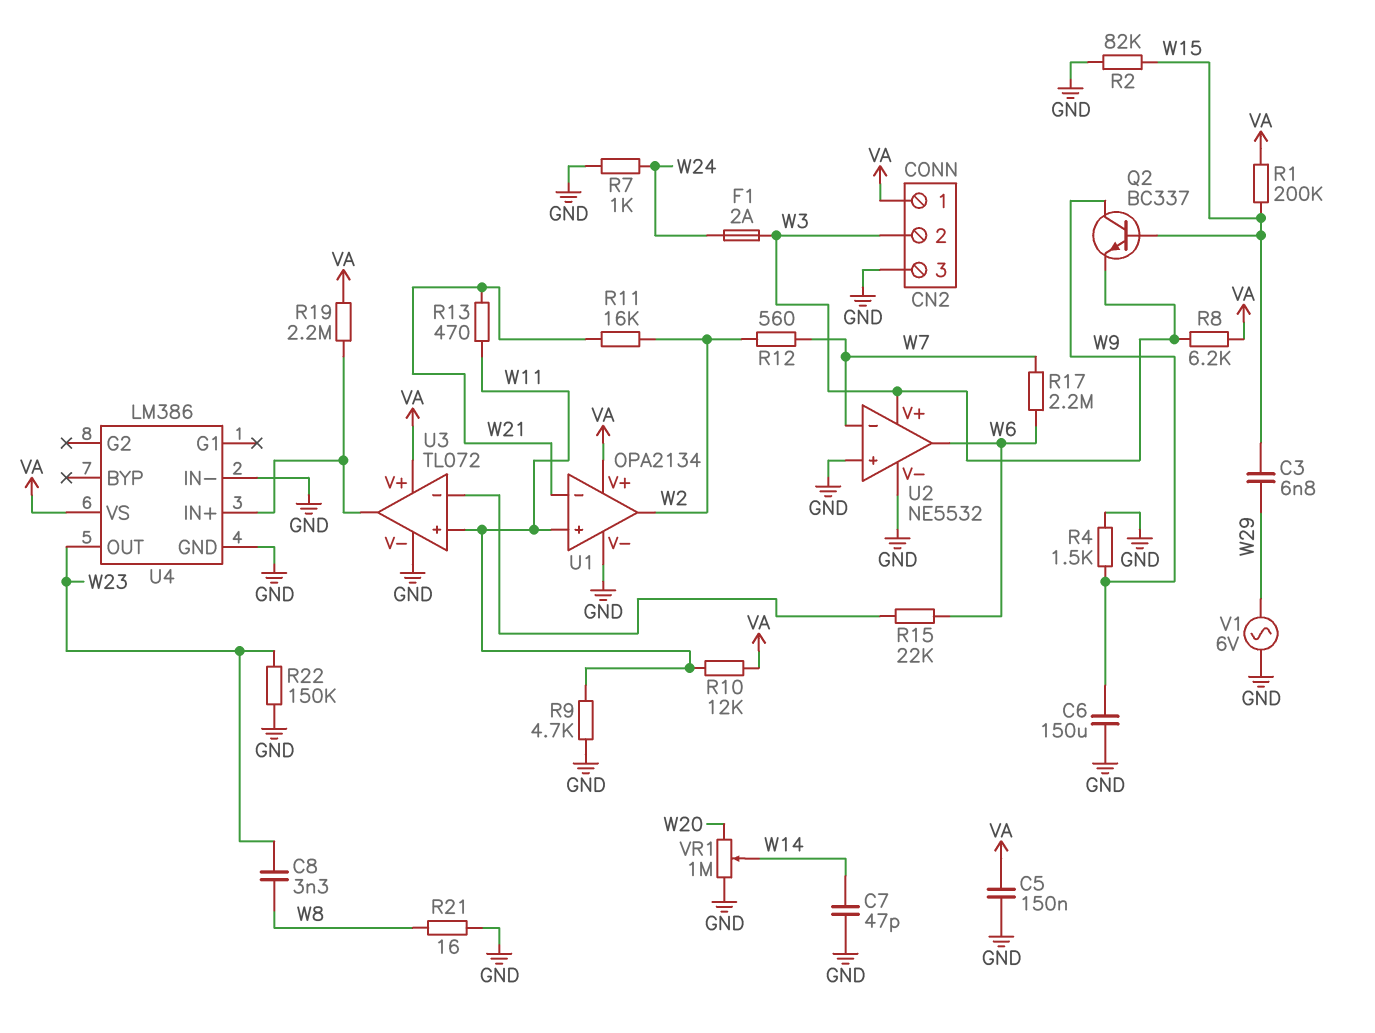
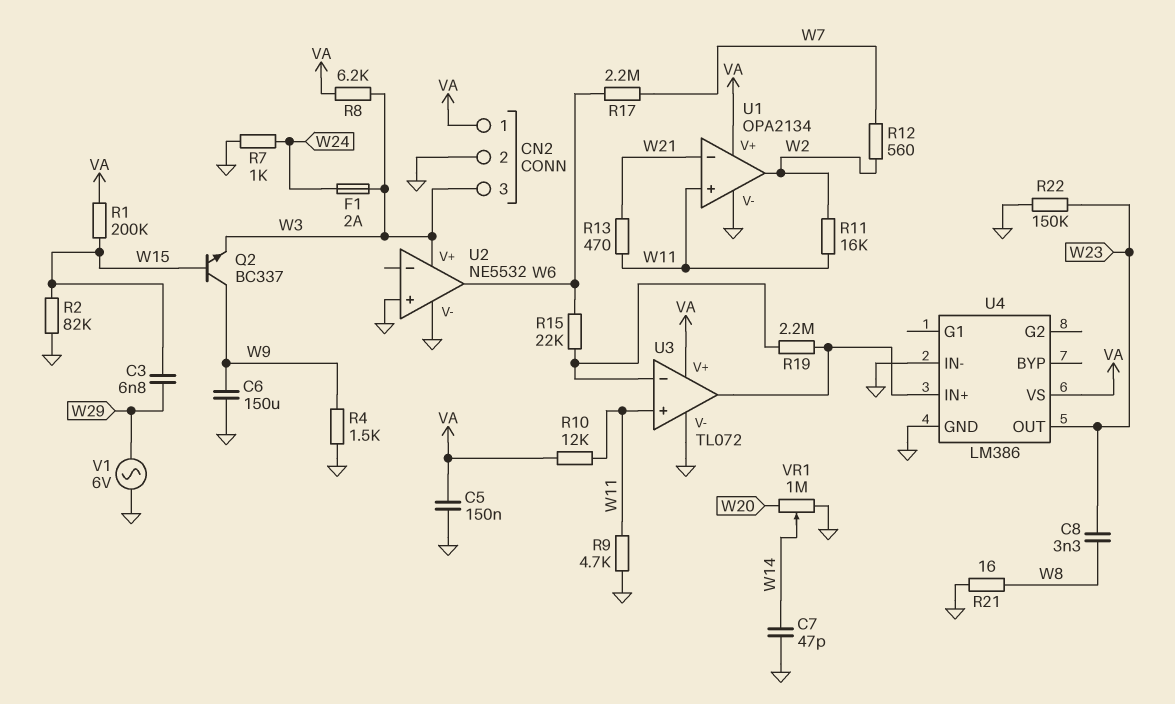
CN2 pin 2: W3 -> GND
CN2 pin 3: GND -> W3
R11: 16k (W2, W21) -> 16k (W2, W11)
R19: 2.2M (U3/out, VA) -> 2.2M (U3/in-, U3/out)
U2 pin in-: W7 -> none

